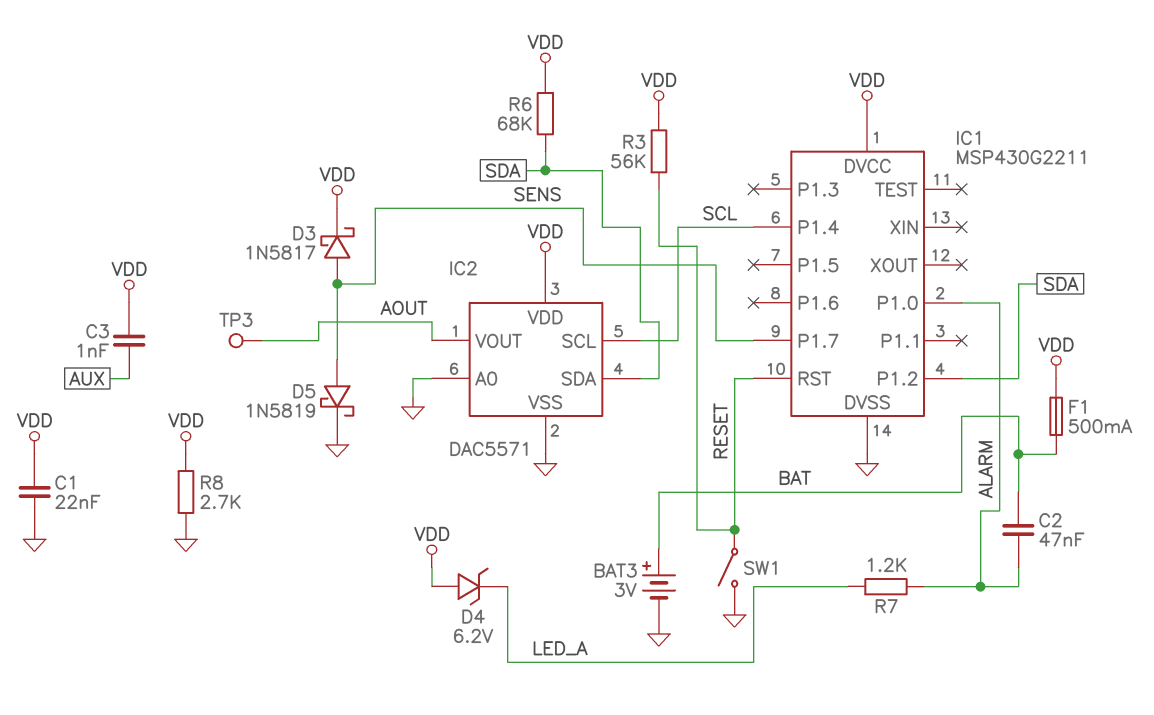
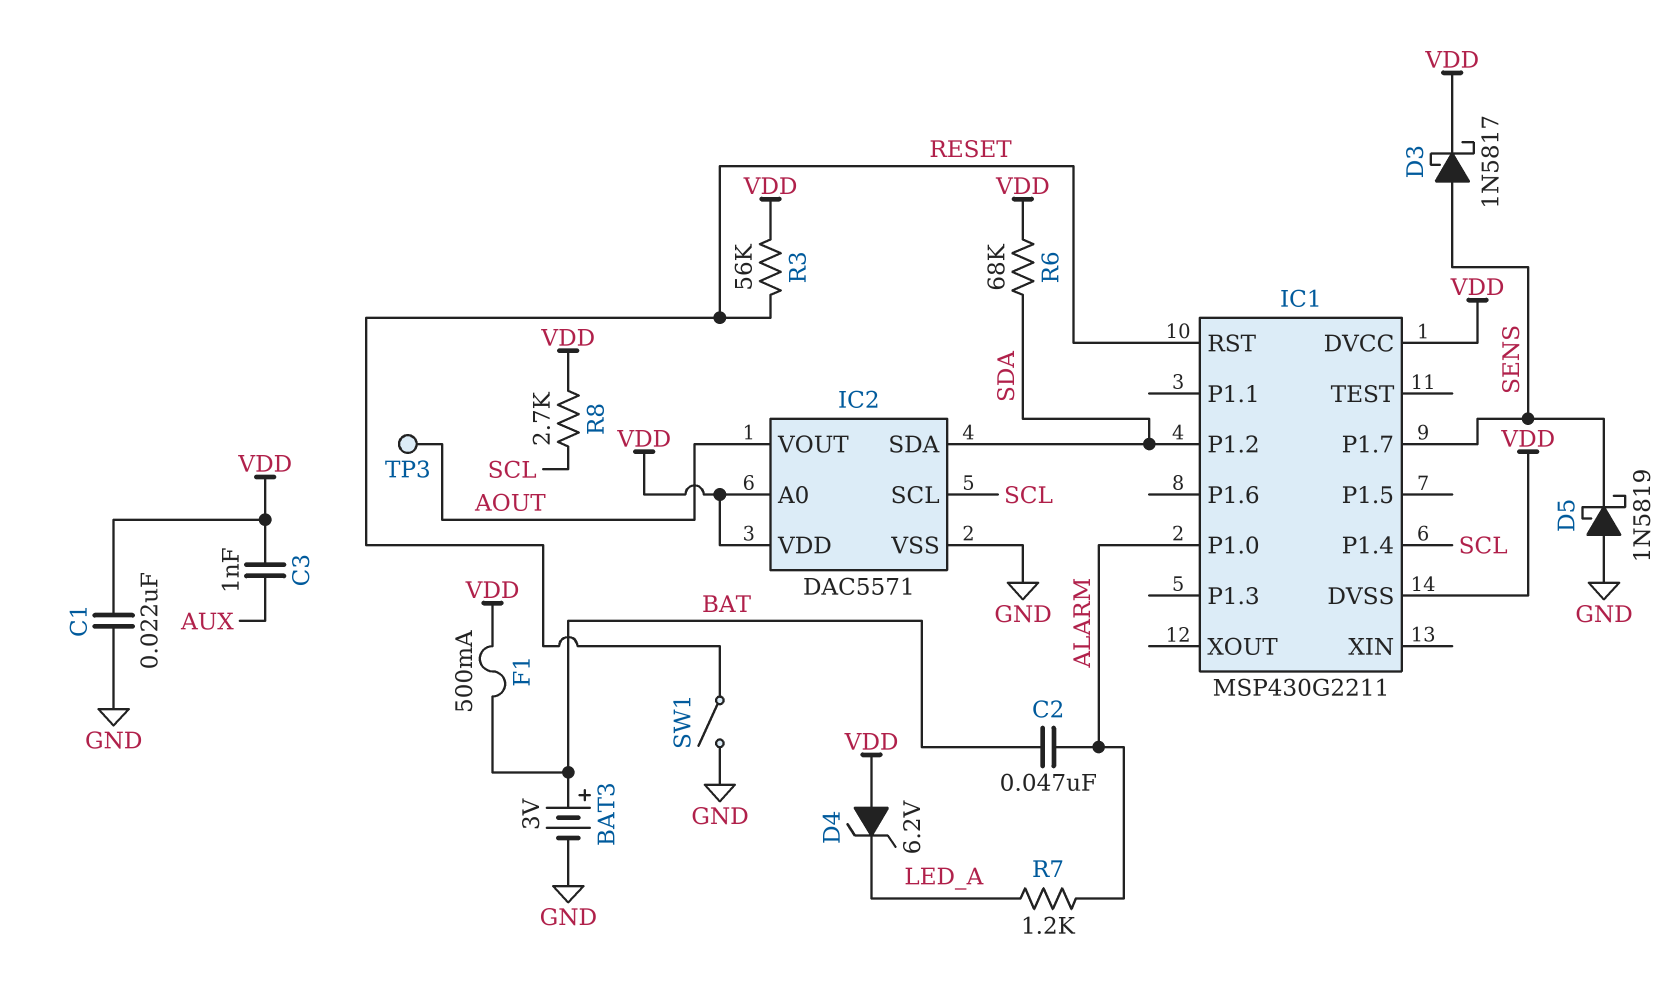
D5: schottky 1N5819 (A SENS, K GND) -> schottky 1N5819 (A GND, K SENS)
IC1 pin DVSS: GND -> VDD
IC2 pin A0: GND -> VDD
R8: 2.7k (GND, VDD) -> 2.7k (SCL, VDD)

